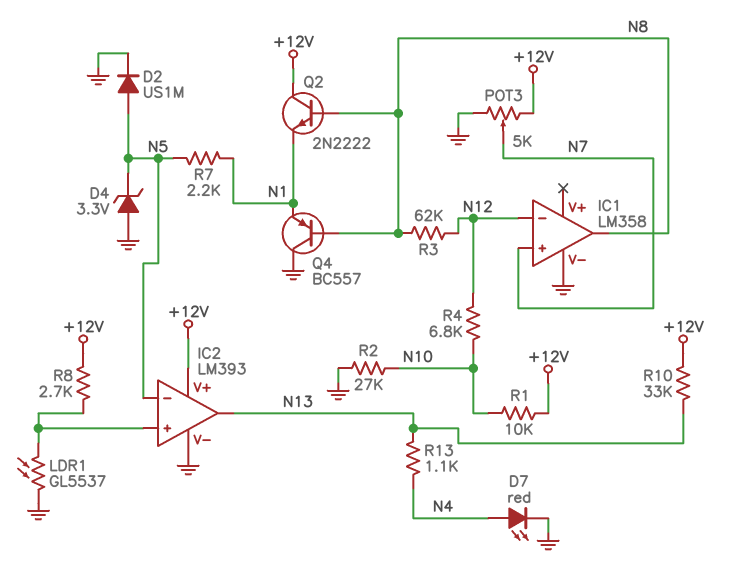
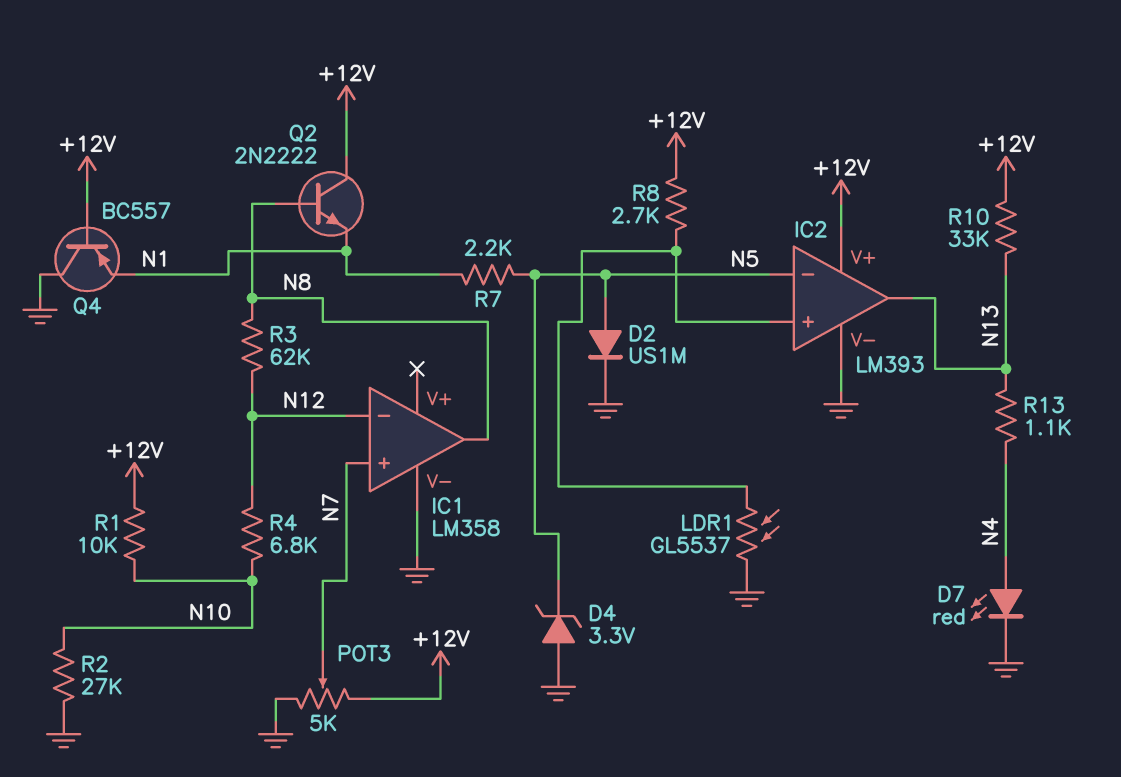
Q4: PNP BC557 (B N8, C GND, E N1) -> PNP BC557 (B +12V, C GND, E N1)

